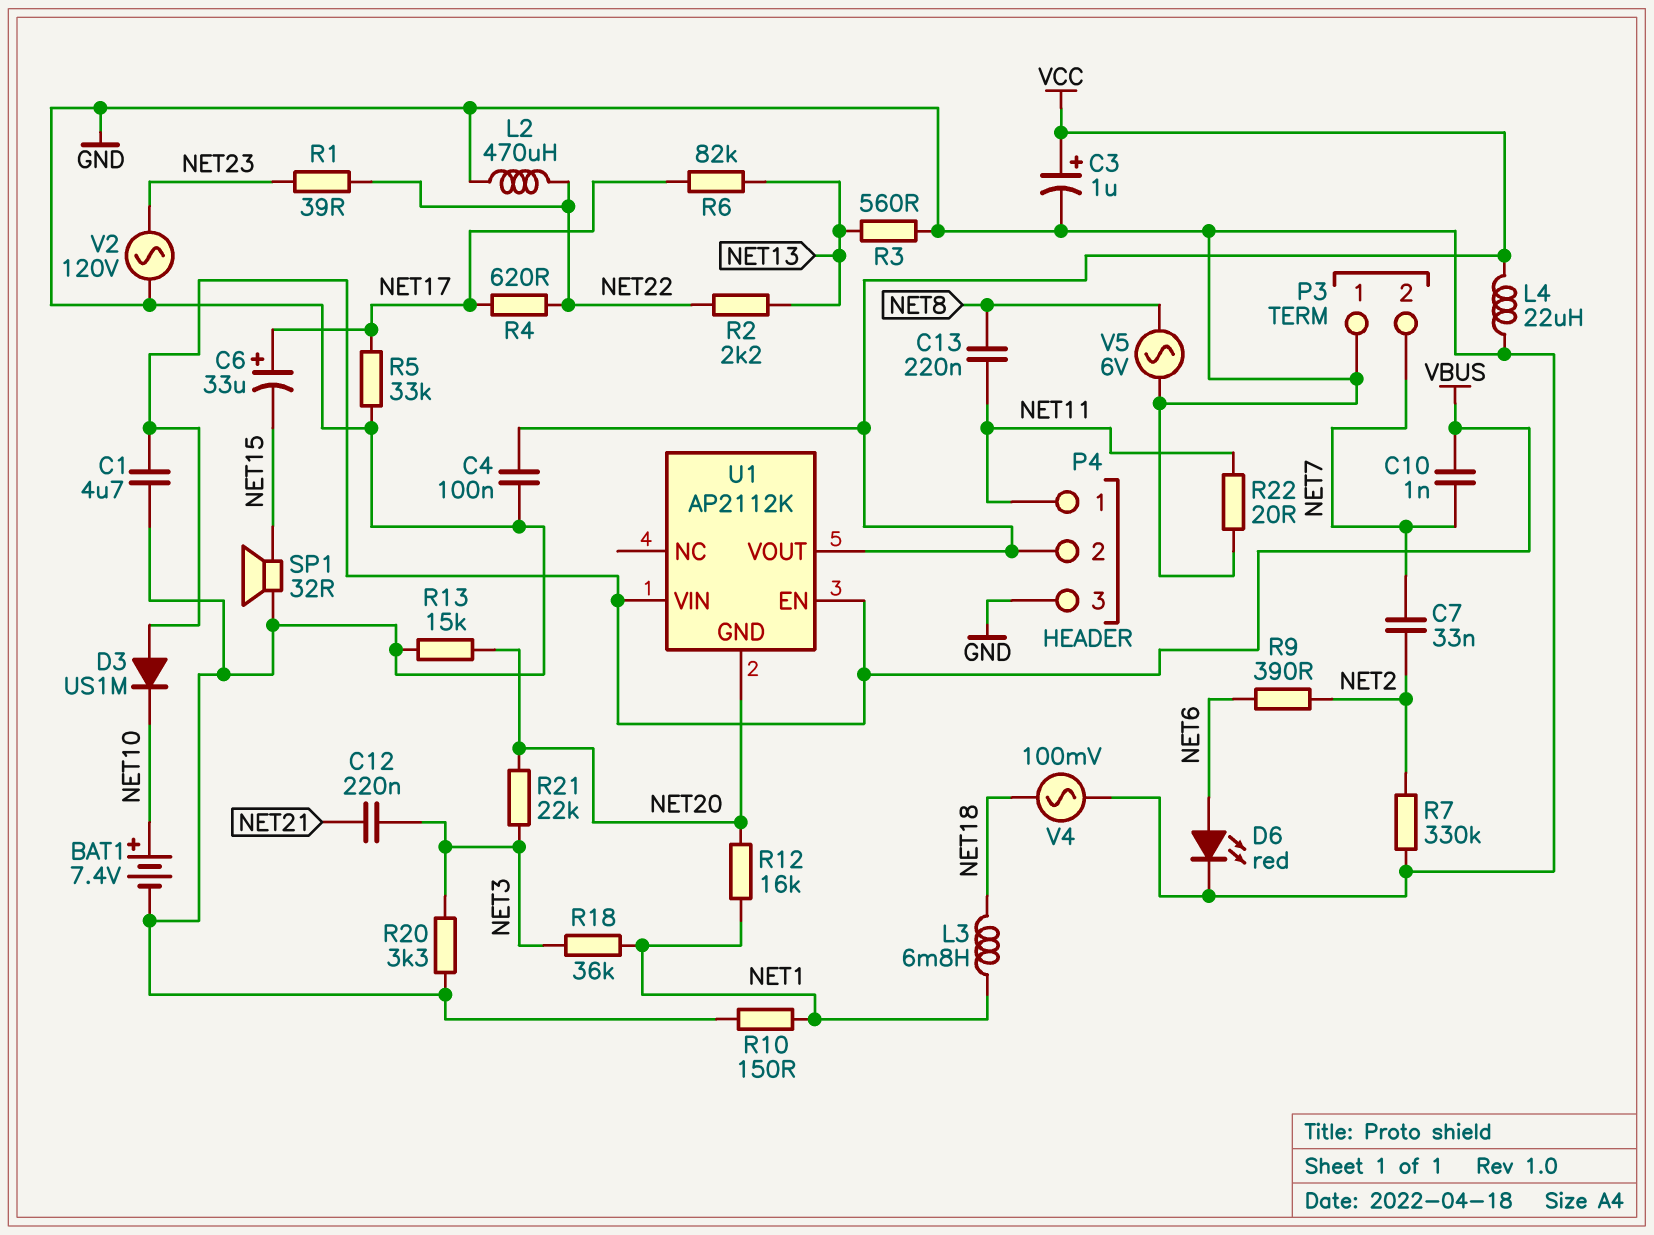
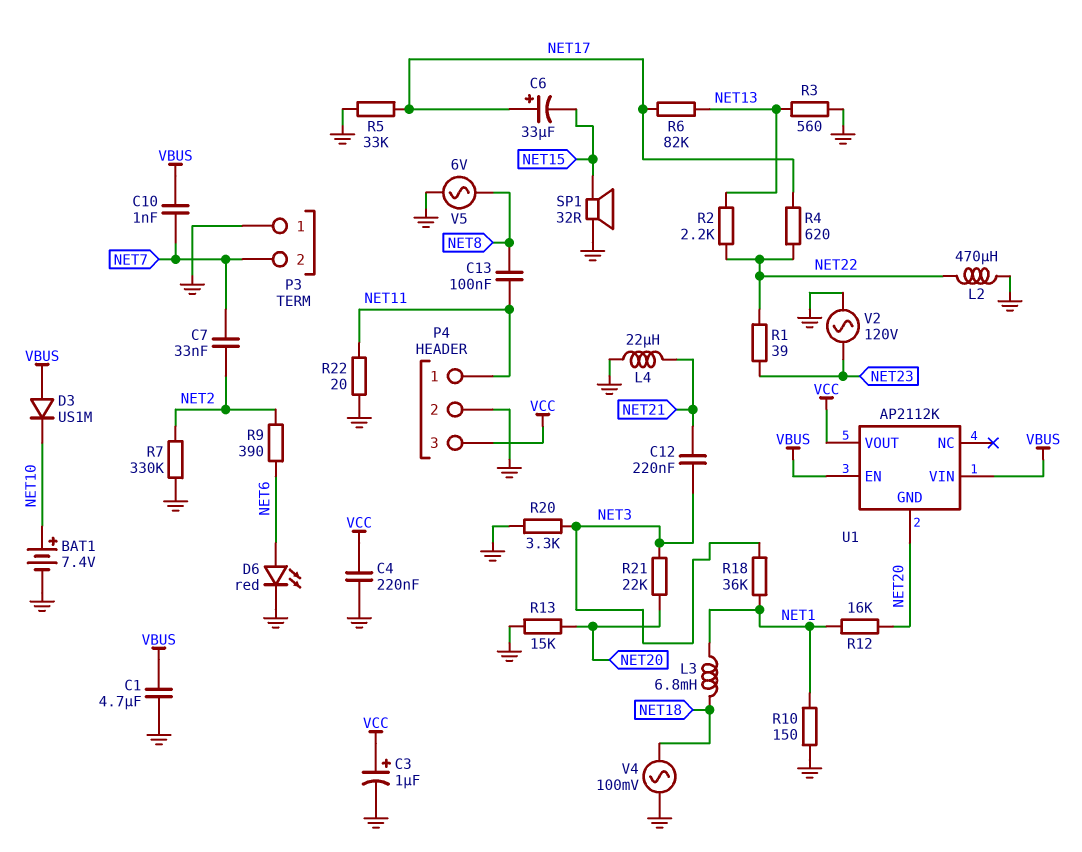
C4: 100nF (GND, VCC) -> 220nF (GND, VCC)
C13: 220nF (NET8, NET11) -> 100nF (NET8, NET11)
L4: 22uH (GND, VCC) -> 22uH (GND, NET21)
P4 pin 2: VCC -> GND
P4 pin 3: GND -> VCC

